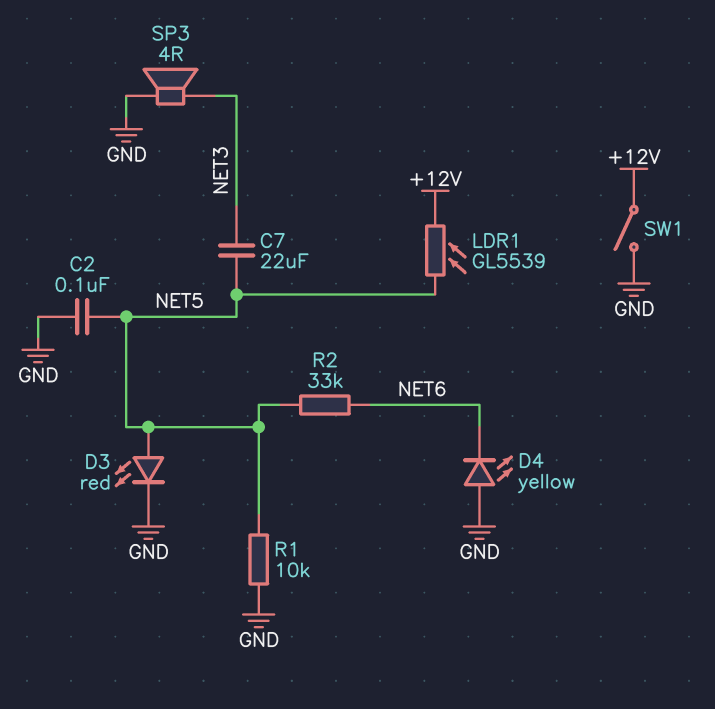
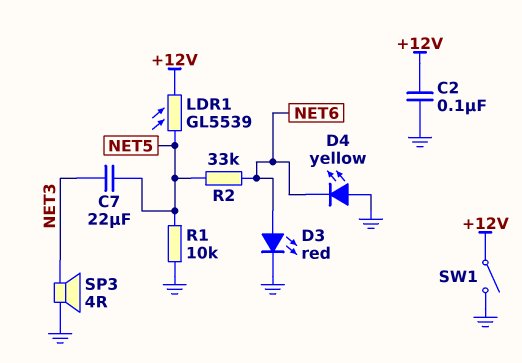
C2: 100nF (GND, NET5) -> 100nF (+12V, GND)
D3: LED red (A NET5, K GND) -> LED red (A NET6, K GND)

